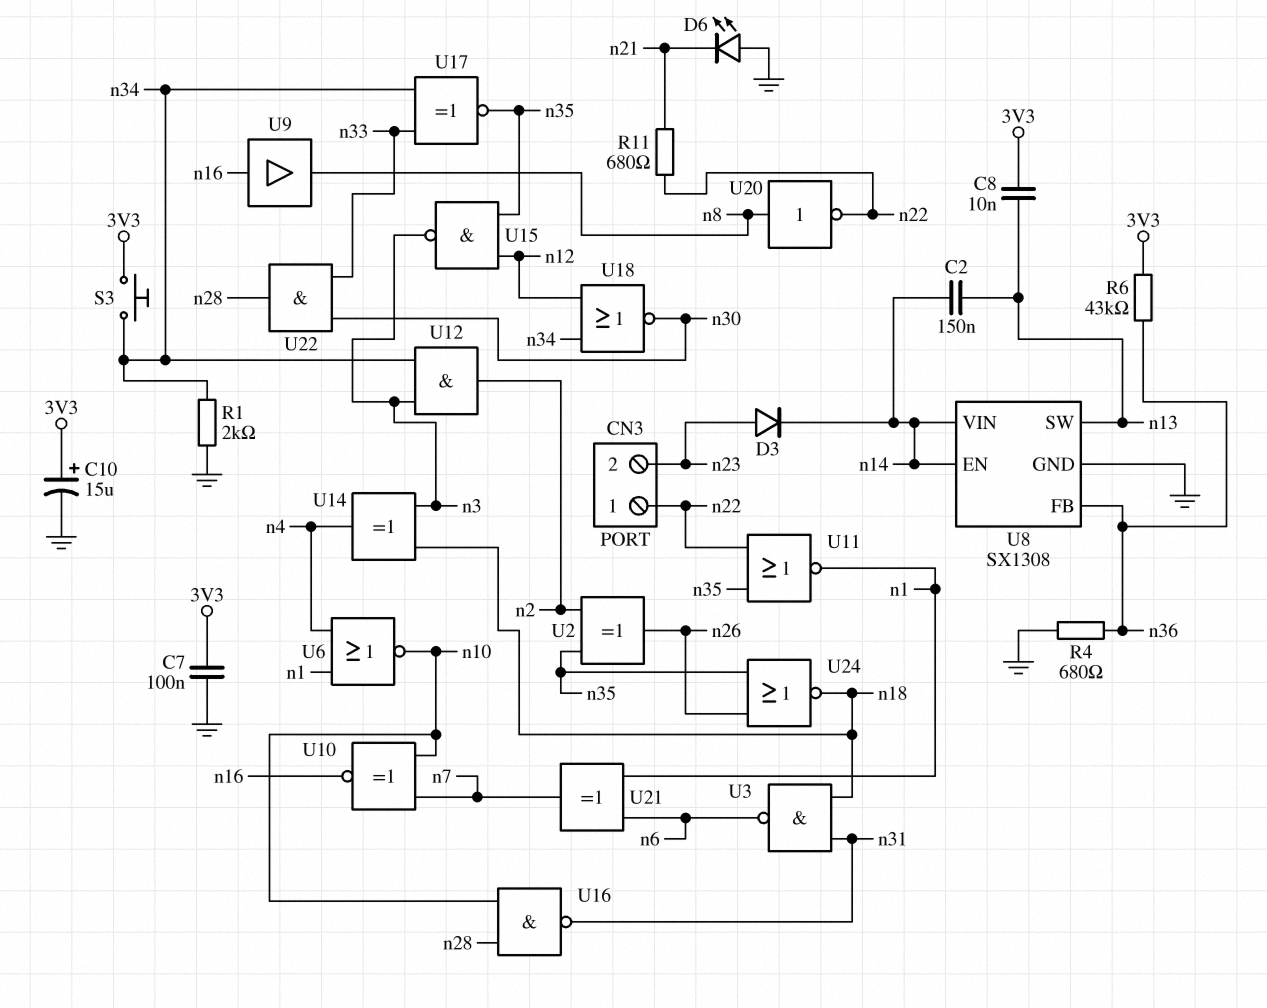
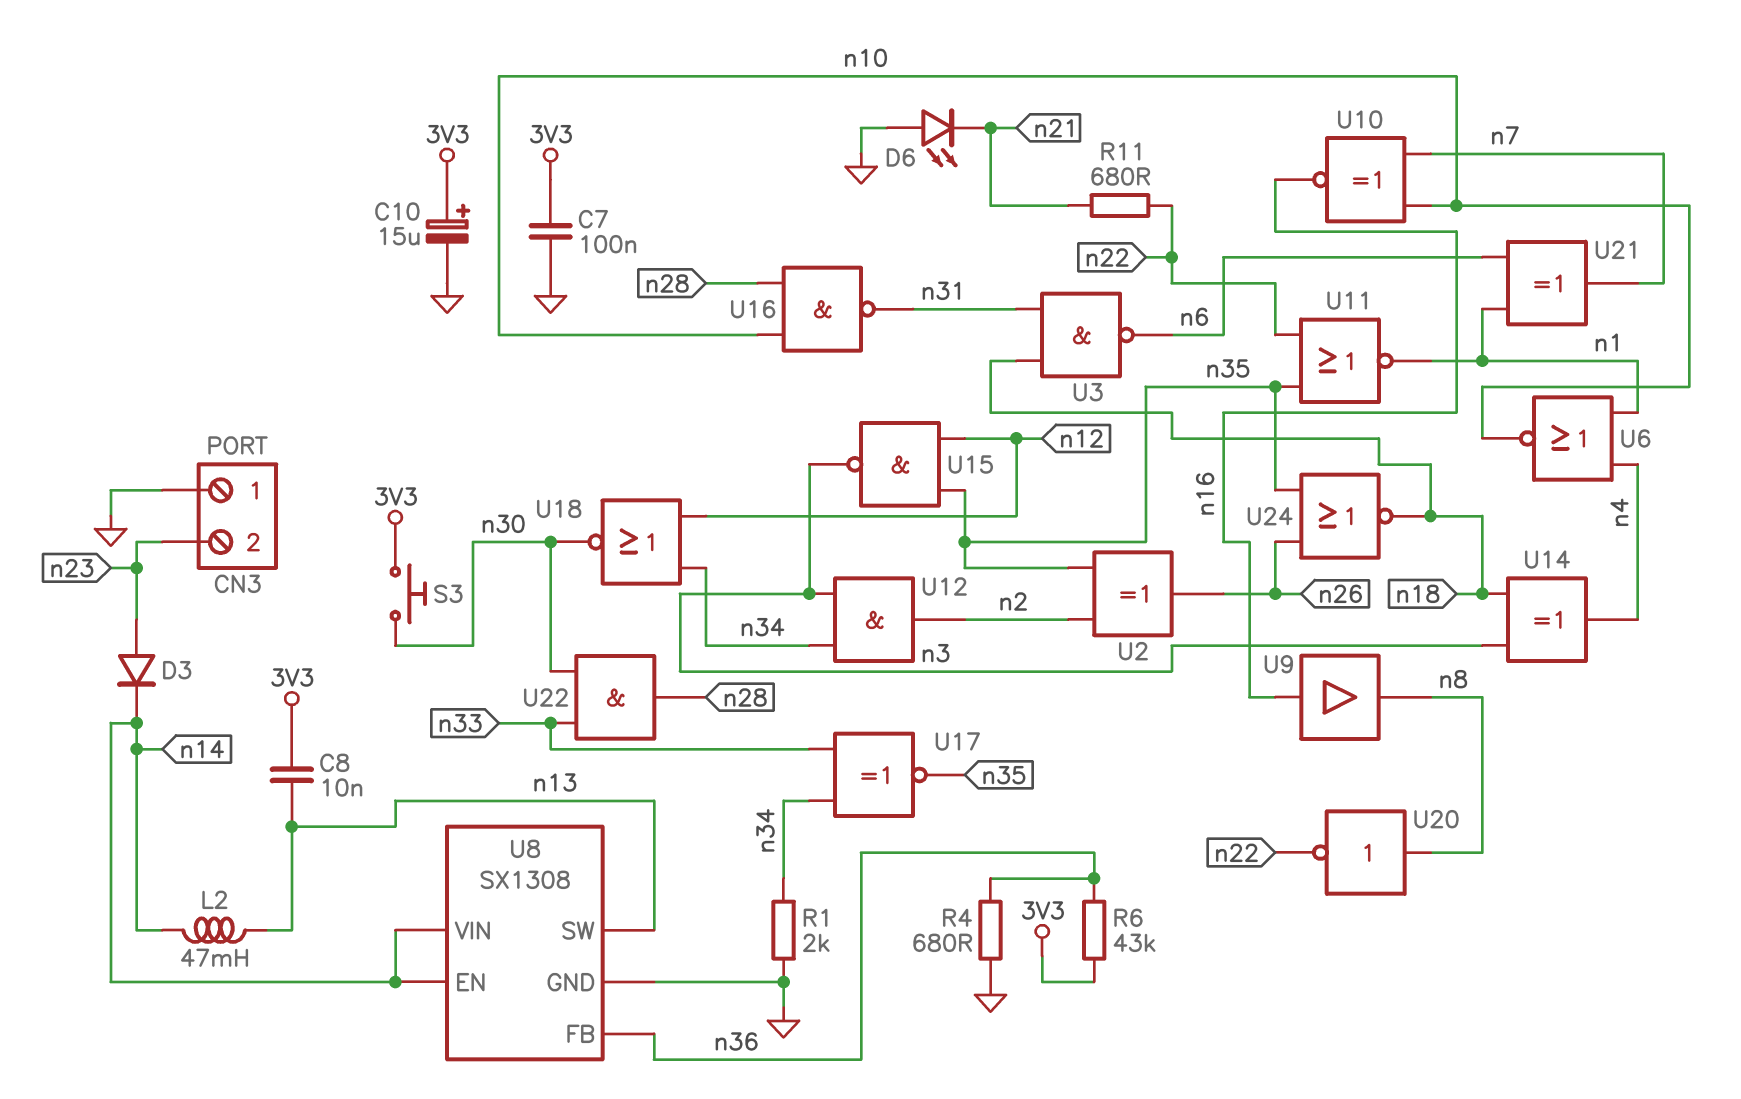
C2: 150nF (n13, n14) -> none
CN3 pin 1: n22 -> GND
L2: none -> 47mH (n13, n14)
S3: button (3V3, n34) -> button (3V3, n30)

